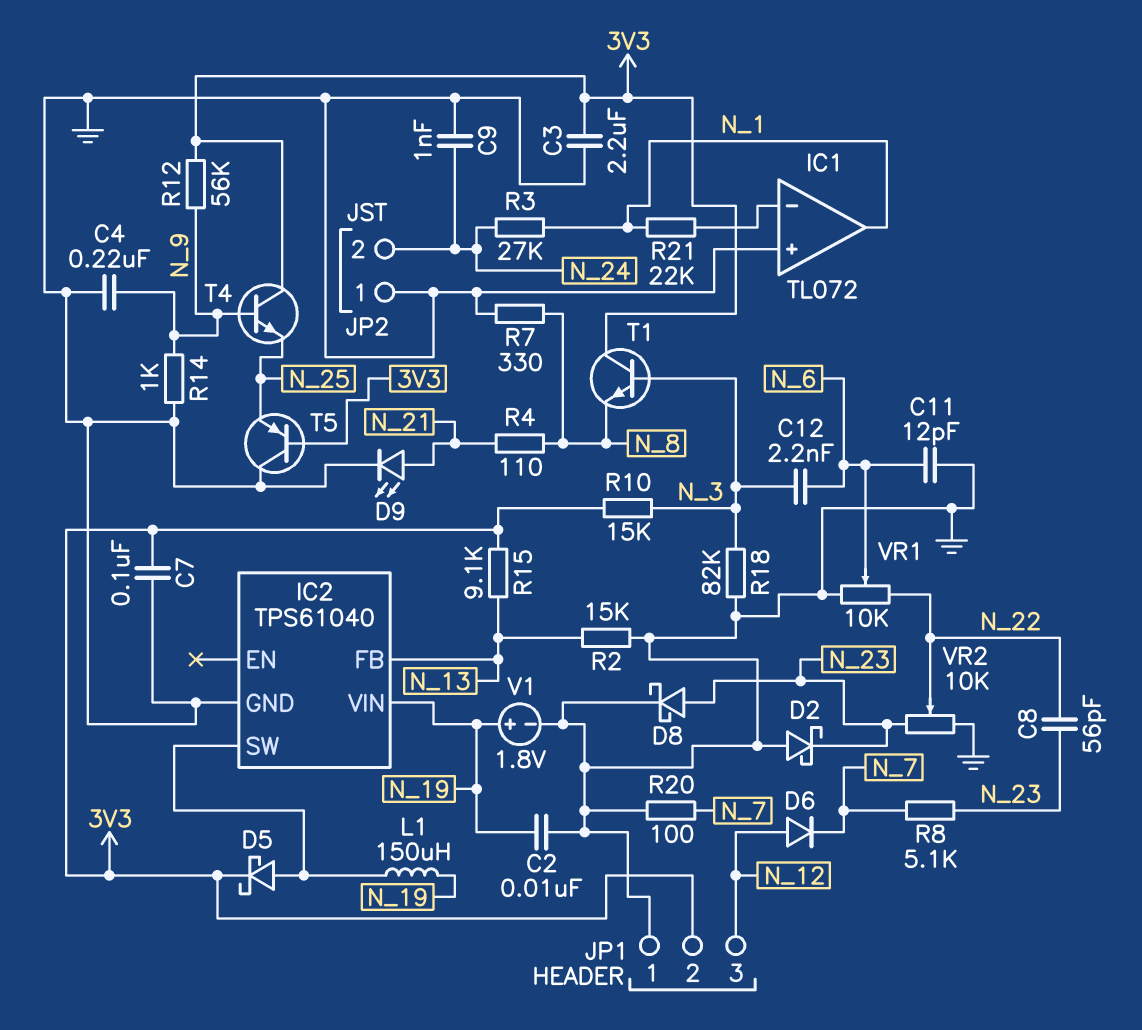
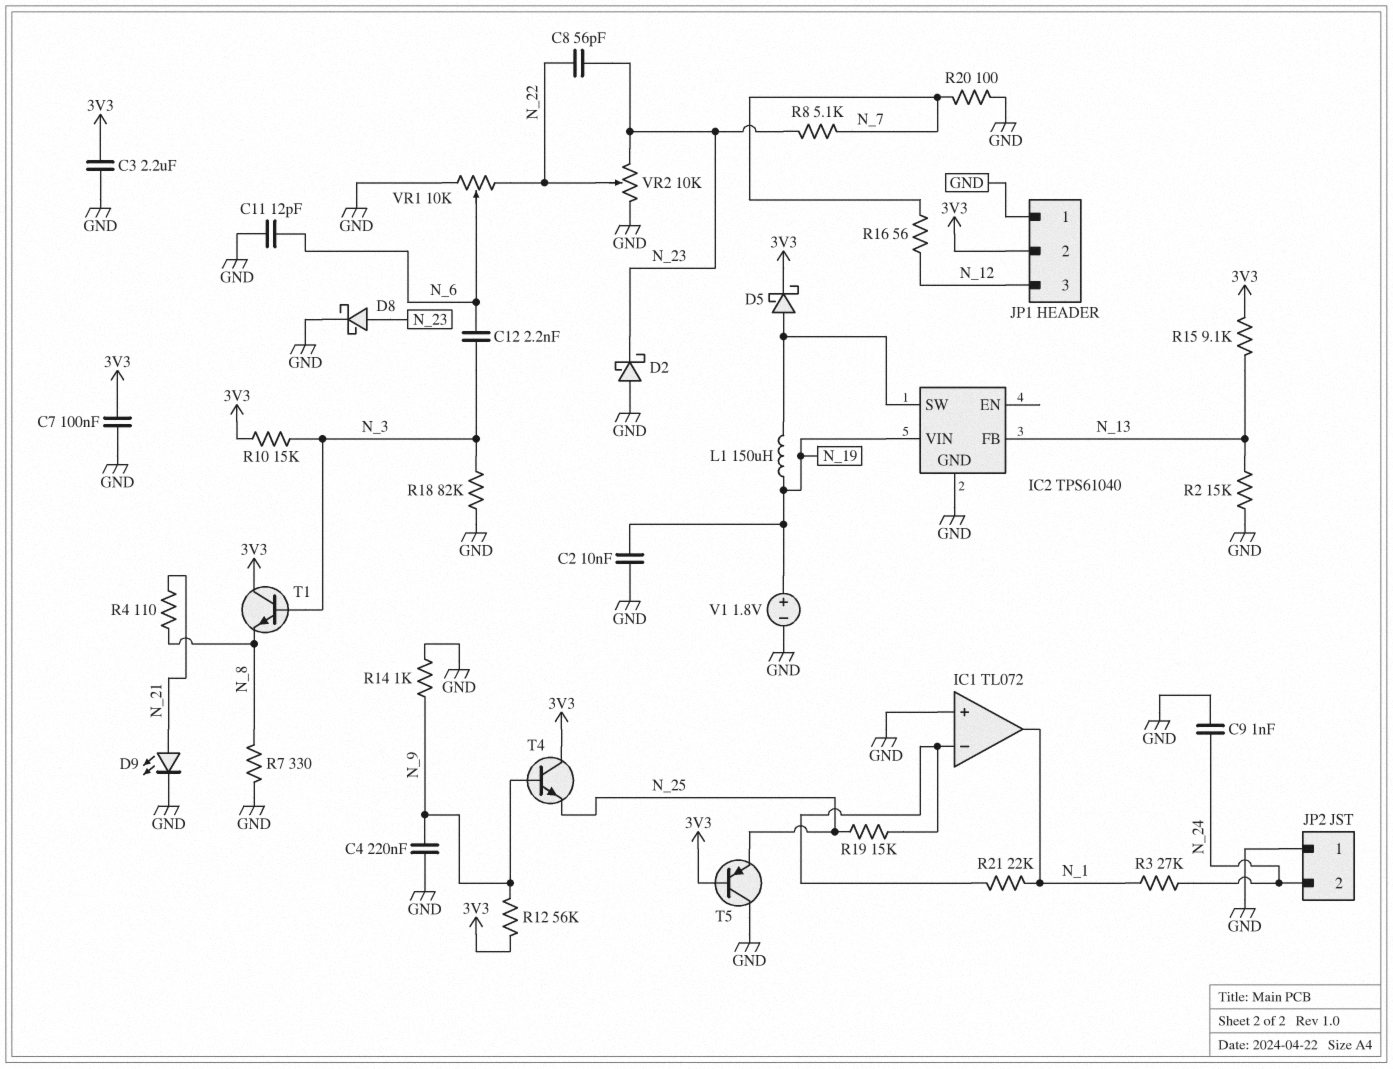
D6: diode (A N_12, K N_7) -> none
R16: none -> 56 (N_7, N_12)
R19: none -> 15k (IC1/in-, N_25)

